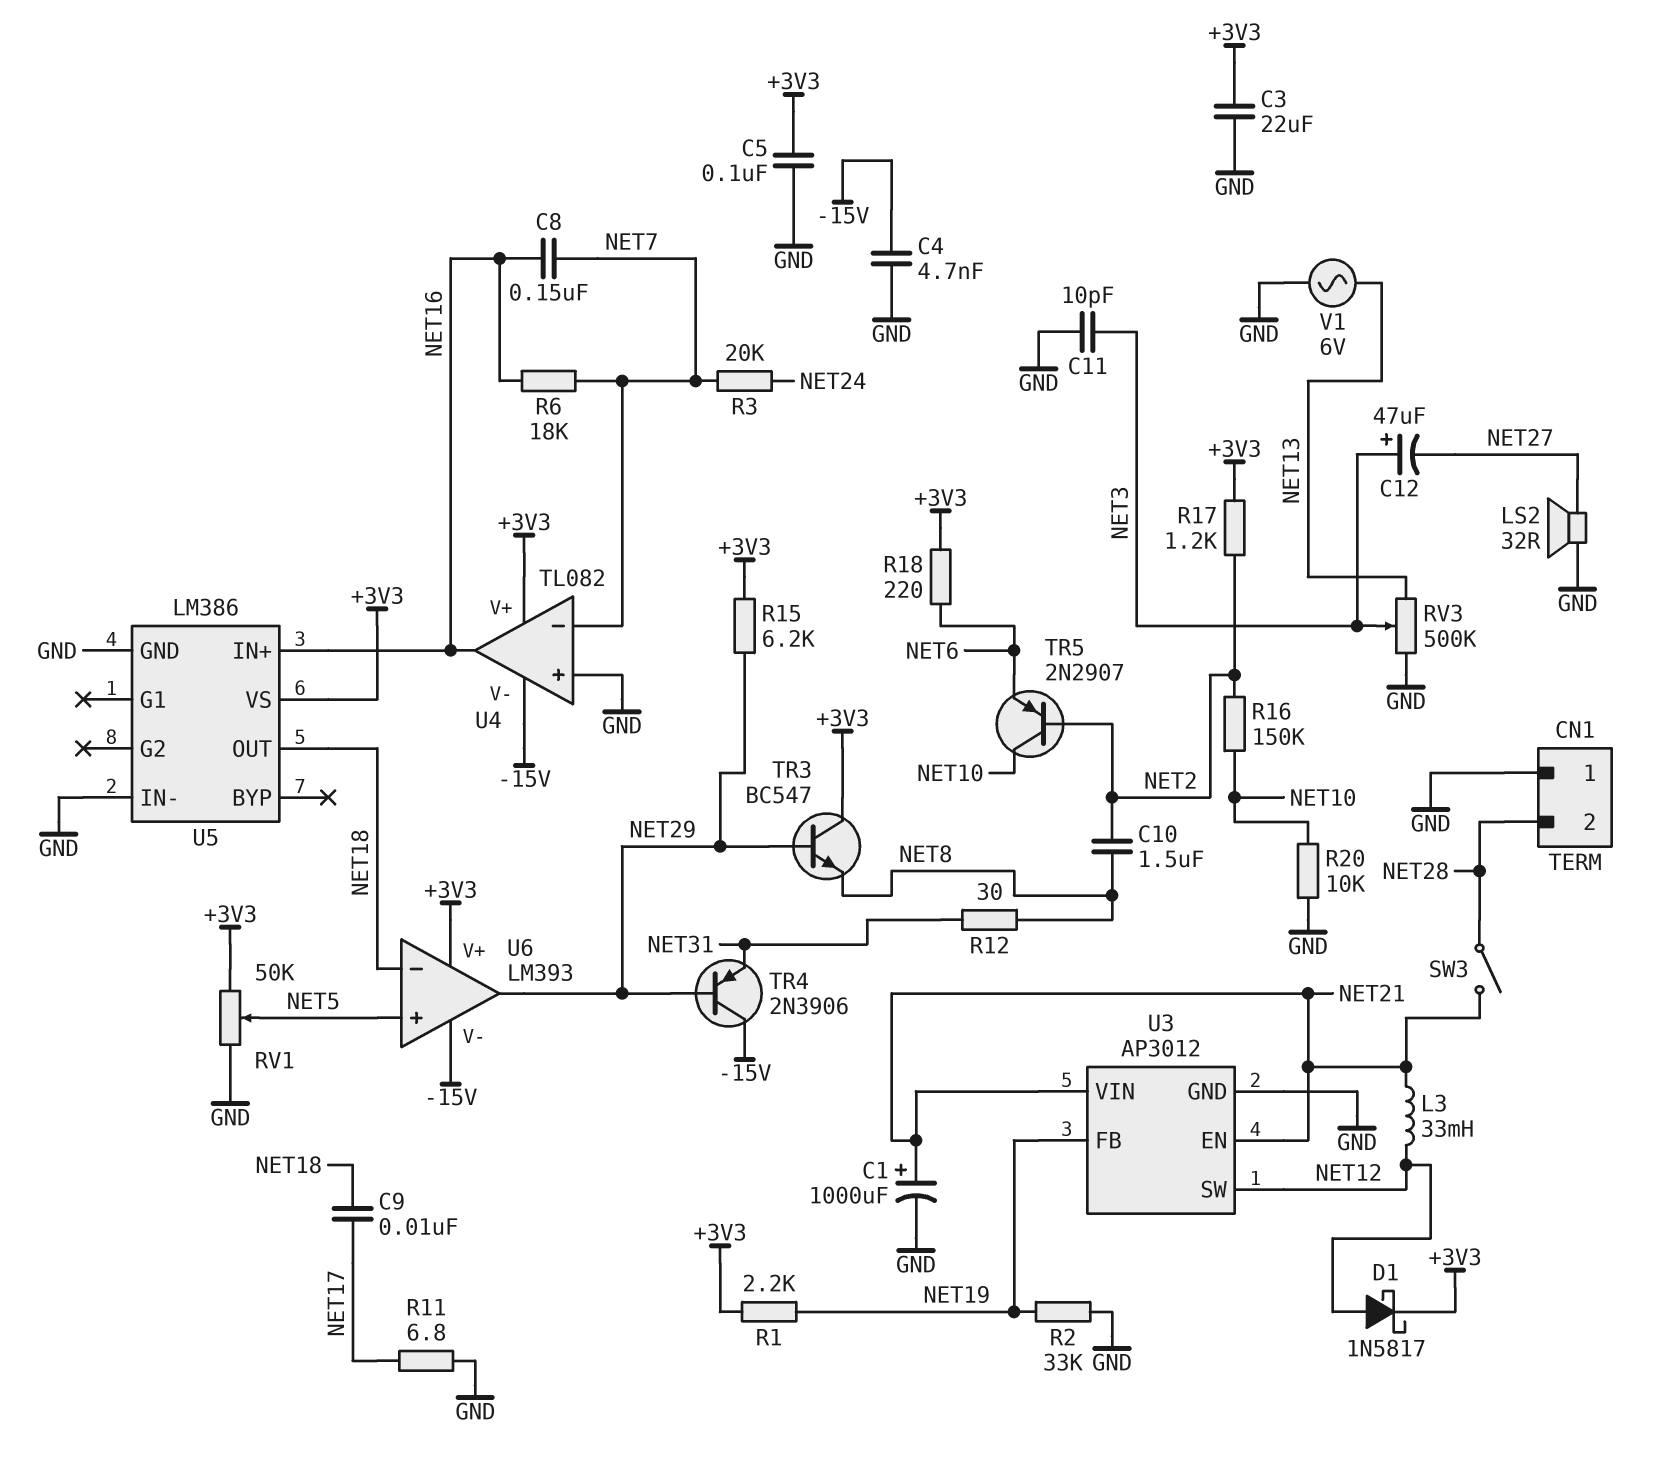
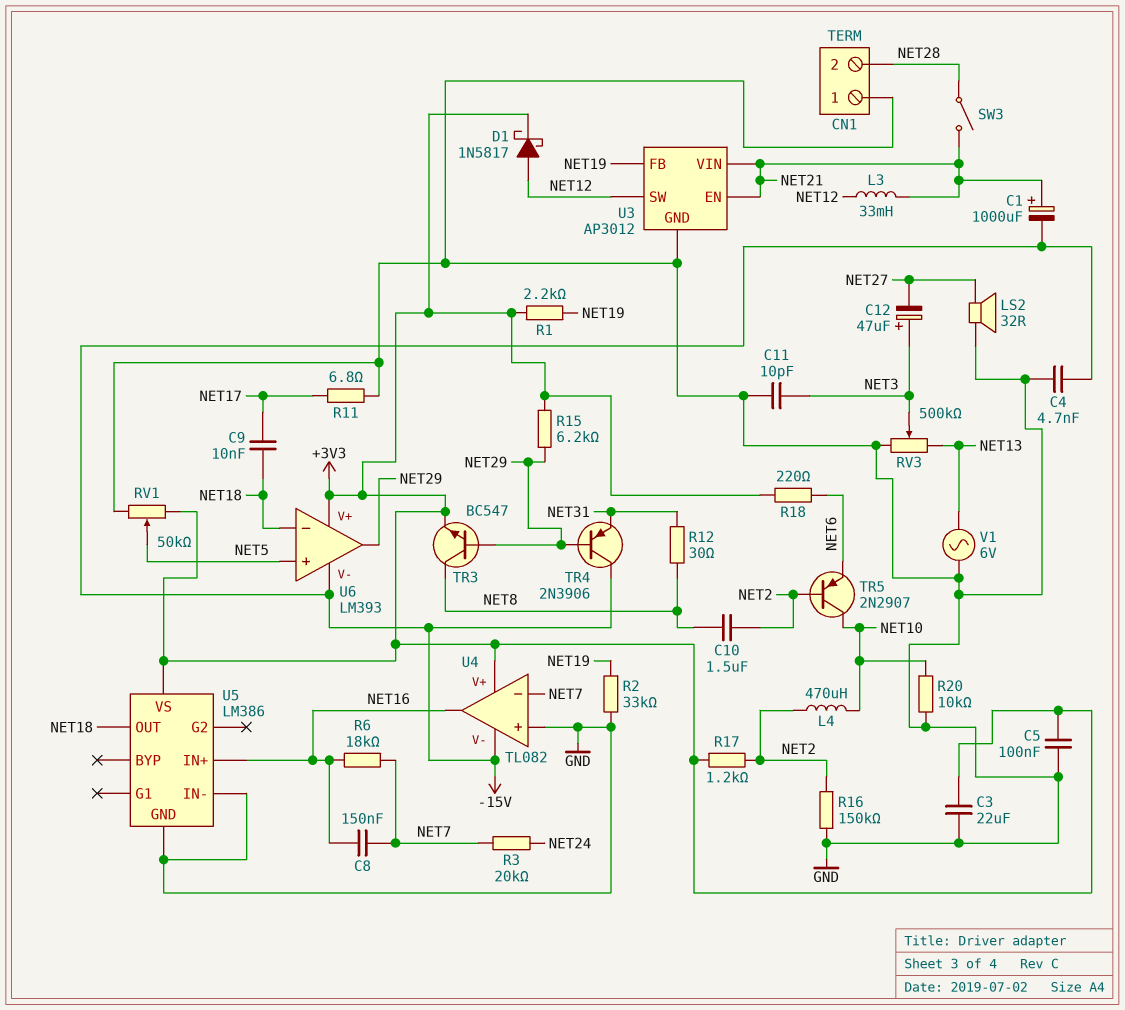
C1: 1000uF (plus NET21, minus GND) -> 1000uF (plus NET21, minus -15V)
L4: none -> 470uH (NET2, NET10)
R16: 150k (NET2, NET10) -> 150k (GND, NET2)
TR3: NPN BC547 (B NET29, C +3V3, E NET8) -> NPN BC547 (B NET29, C NET8, E +3V3)

